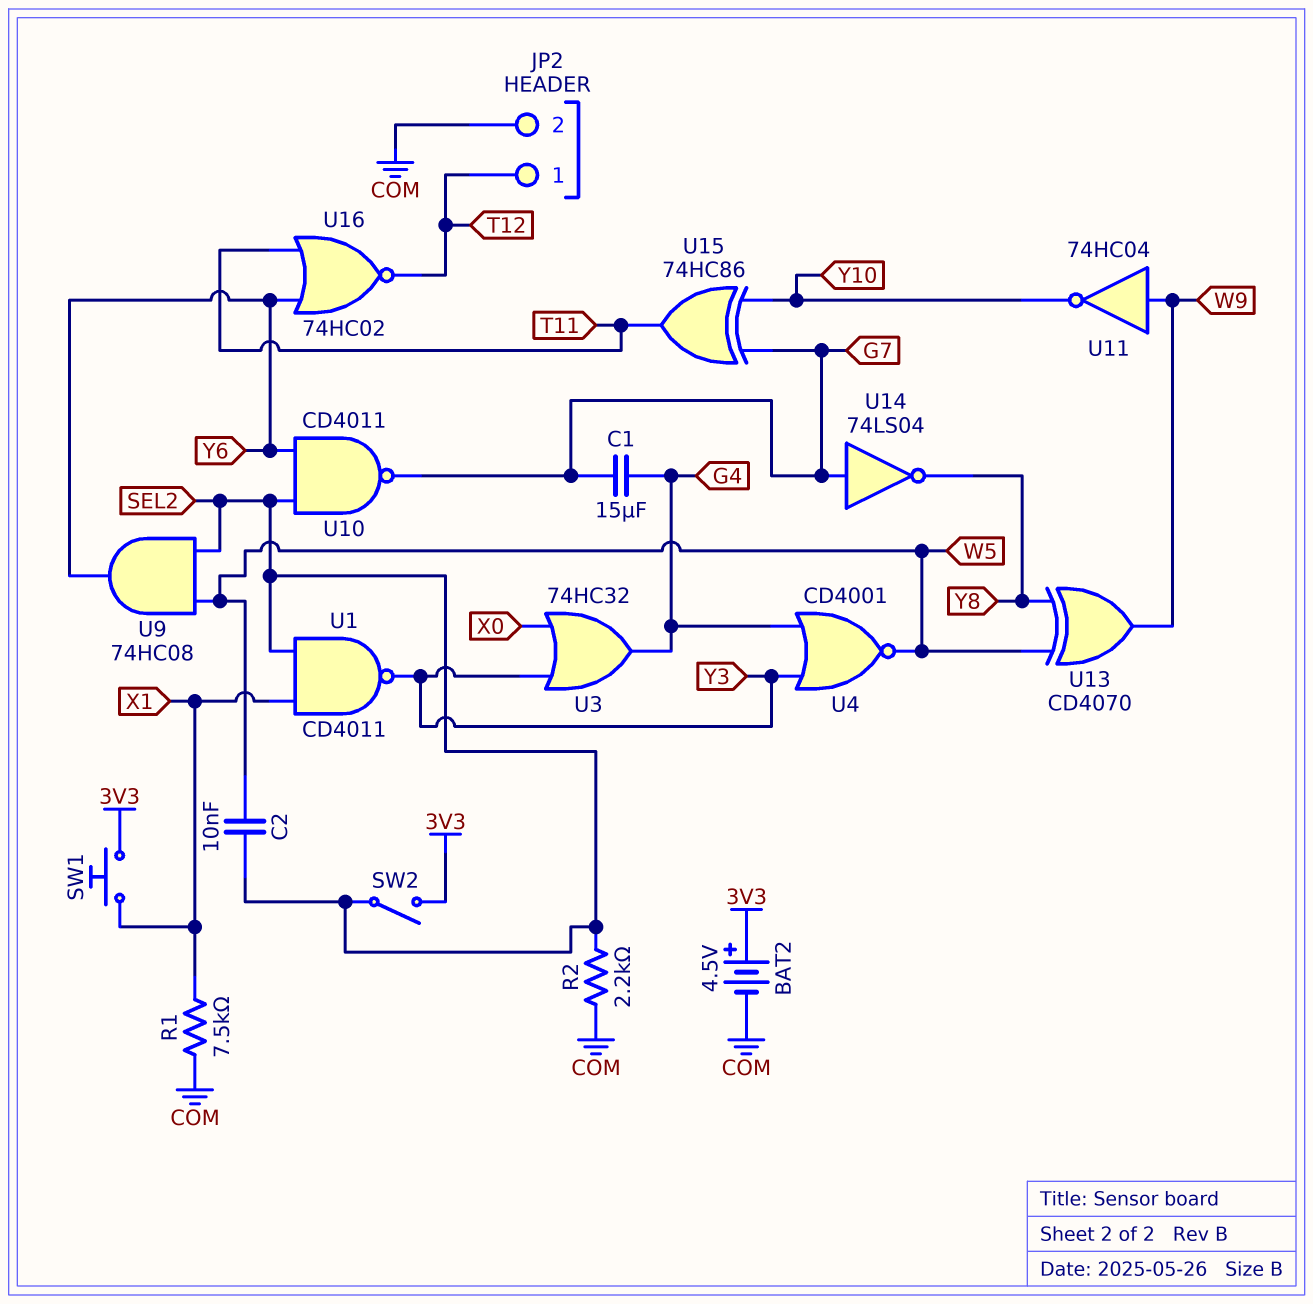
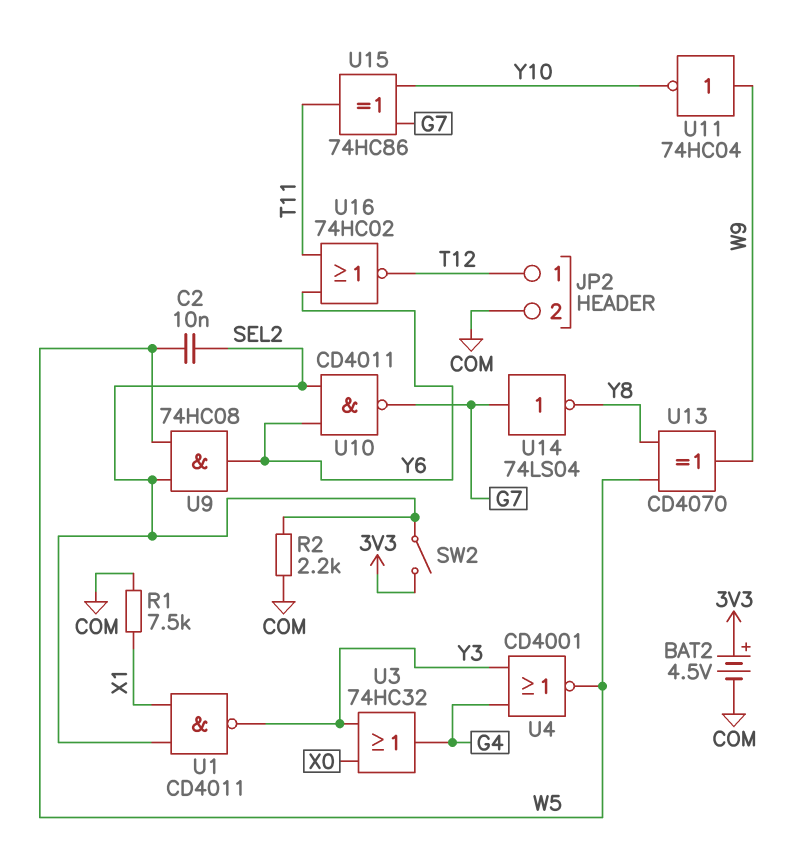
C1: 15uF (G4, G7) -> none
SW1: button (3V3, X1) -> none

